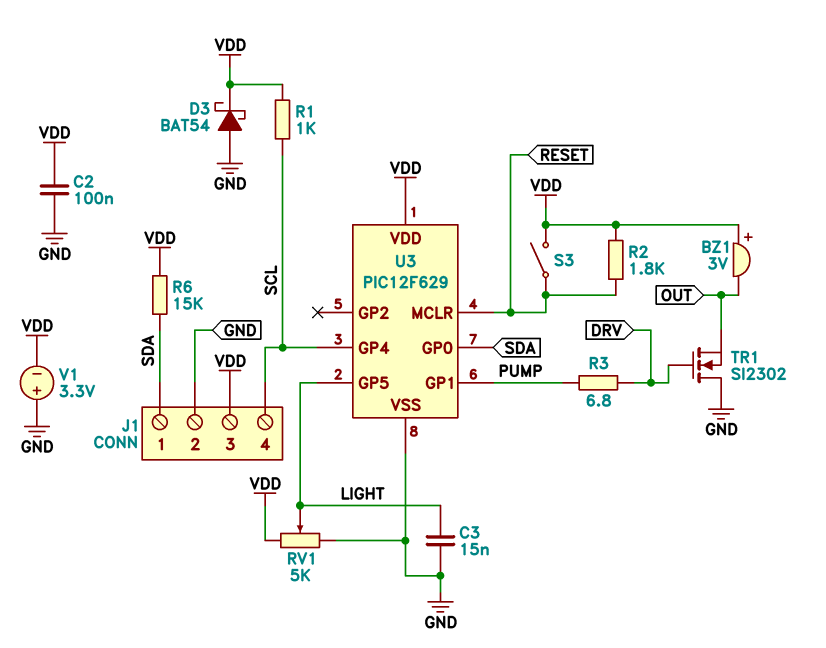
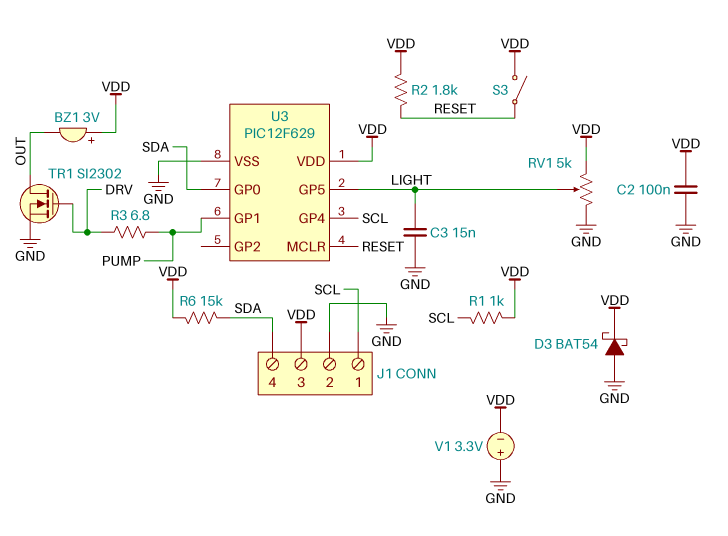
J1 pin 1: SDA -> SCL
J1 pin 4: SCL -> SDA
TR1: NMOS SI2302 (G DRV, D GND, S OUT) -> NMOS SI2302 (G DRV, D OUT, S GND)

